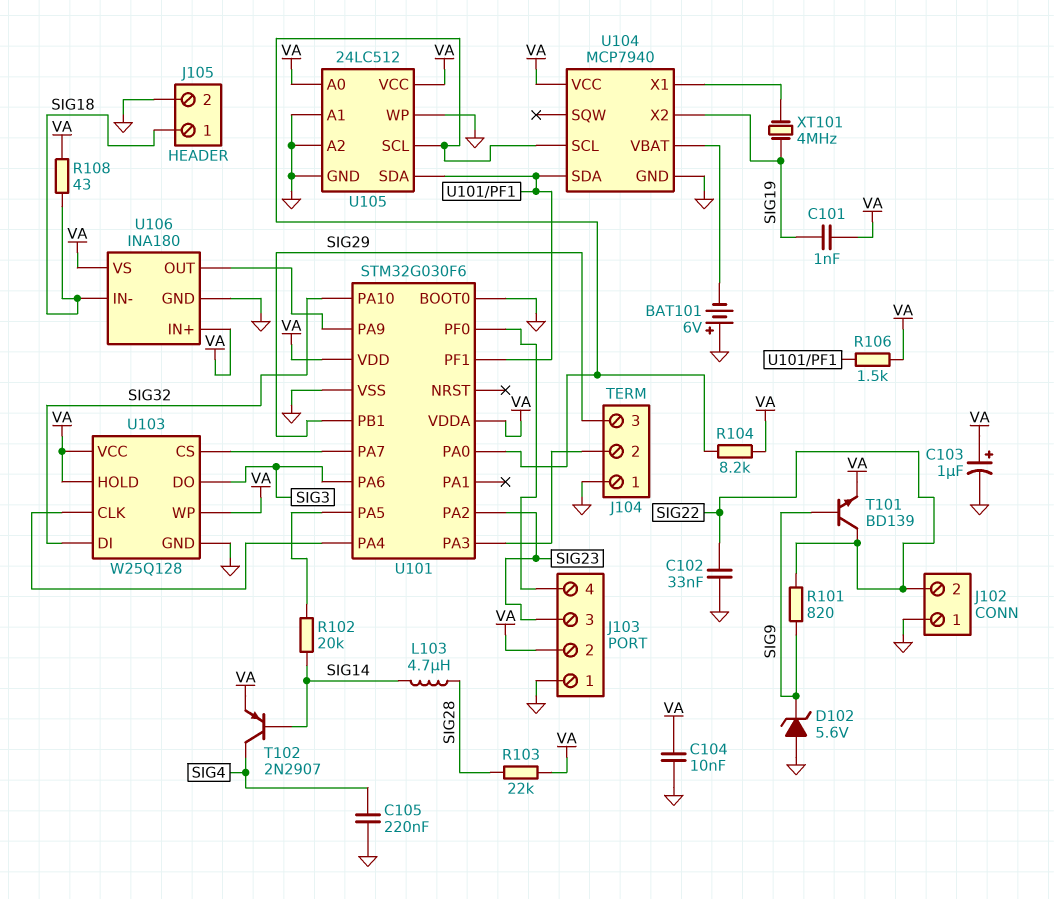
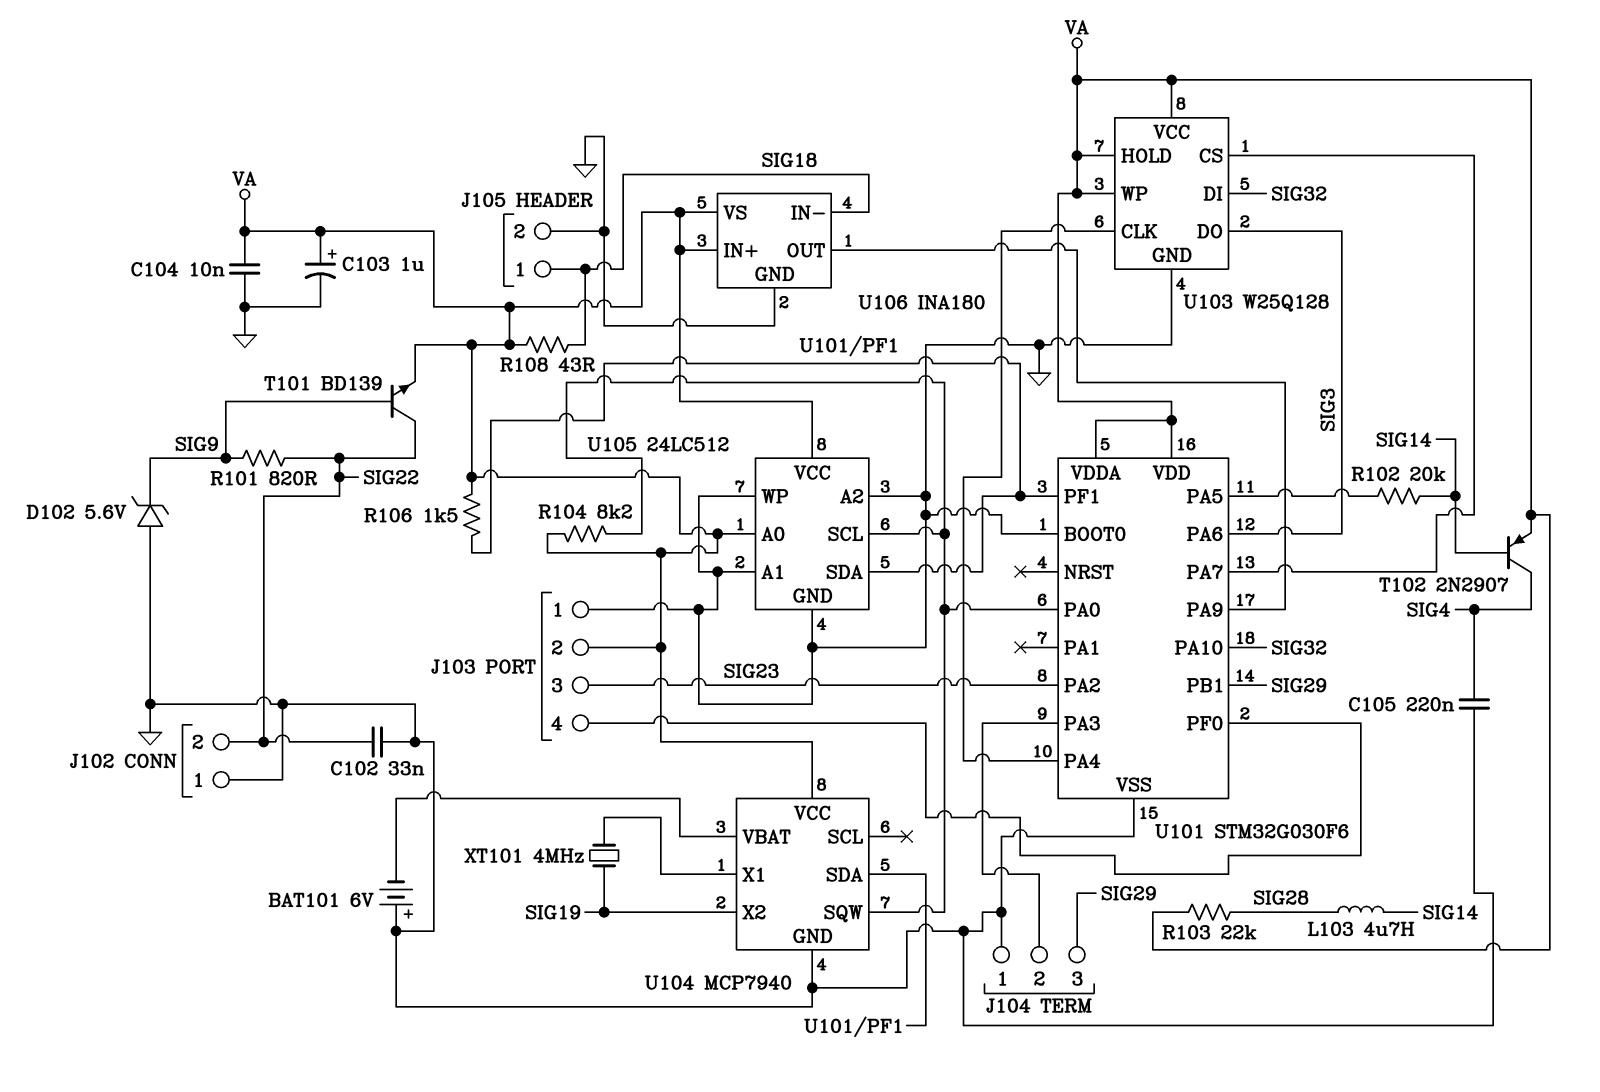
C101: 1nF (SIG19, VA) -> none
U104 pin SCL: U101/PA0 -> none
U104 pin SQW: none -> U101/PA0

